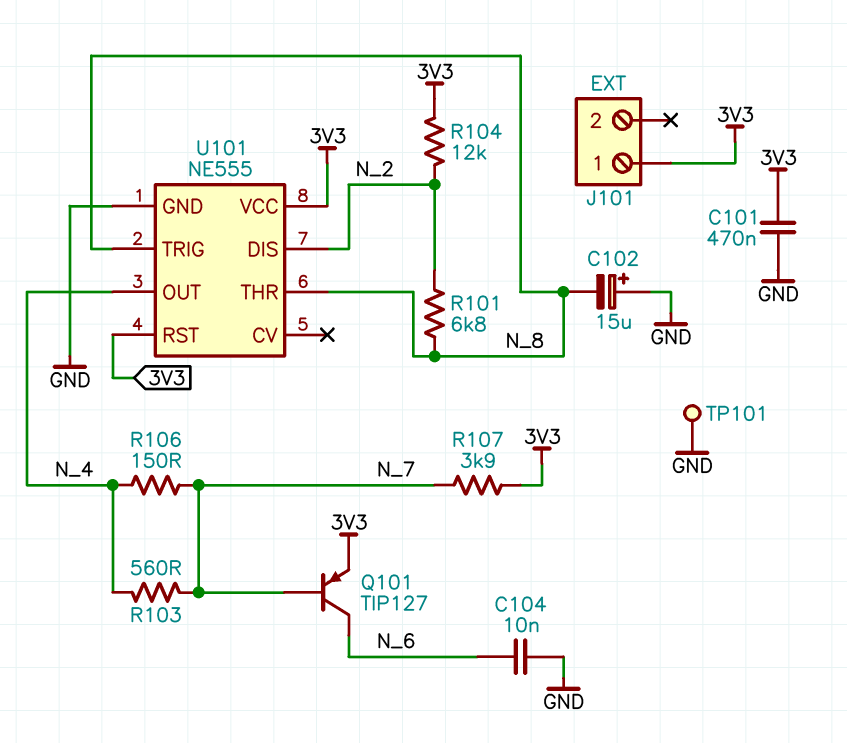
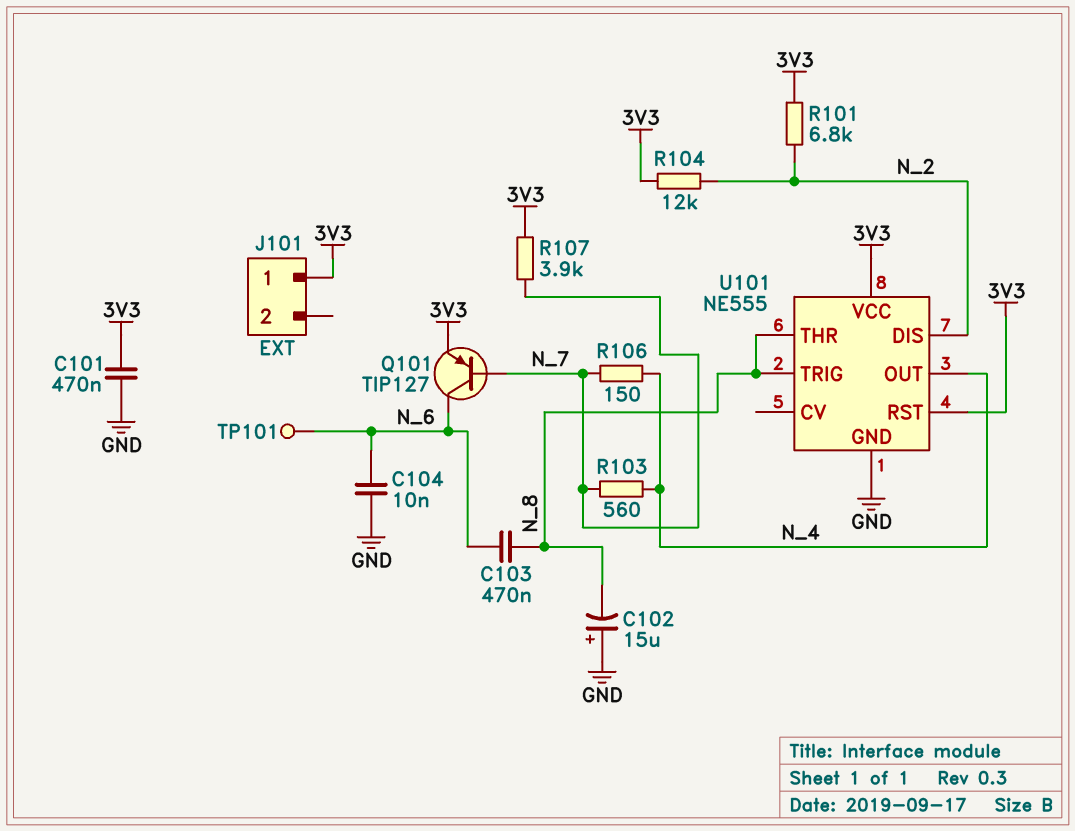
C103: none -> 470nF (N_6, N_8)
R101: 6.8k (N_2, N_8) -> 6.8k (3V3, N_2)
TP101: test point (GND) -> test point (N_6)

